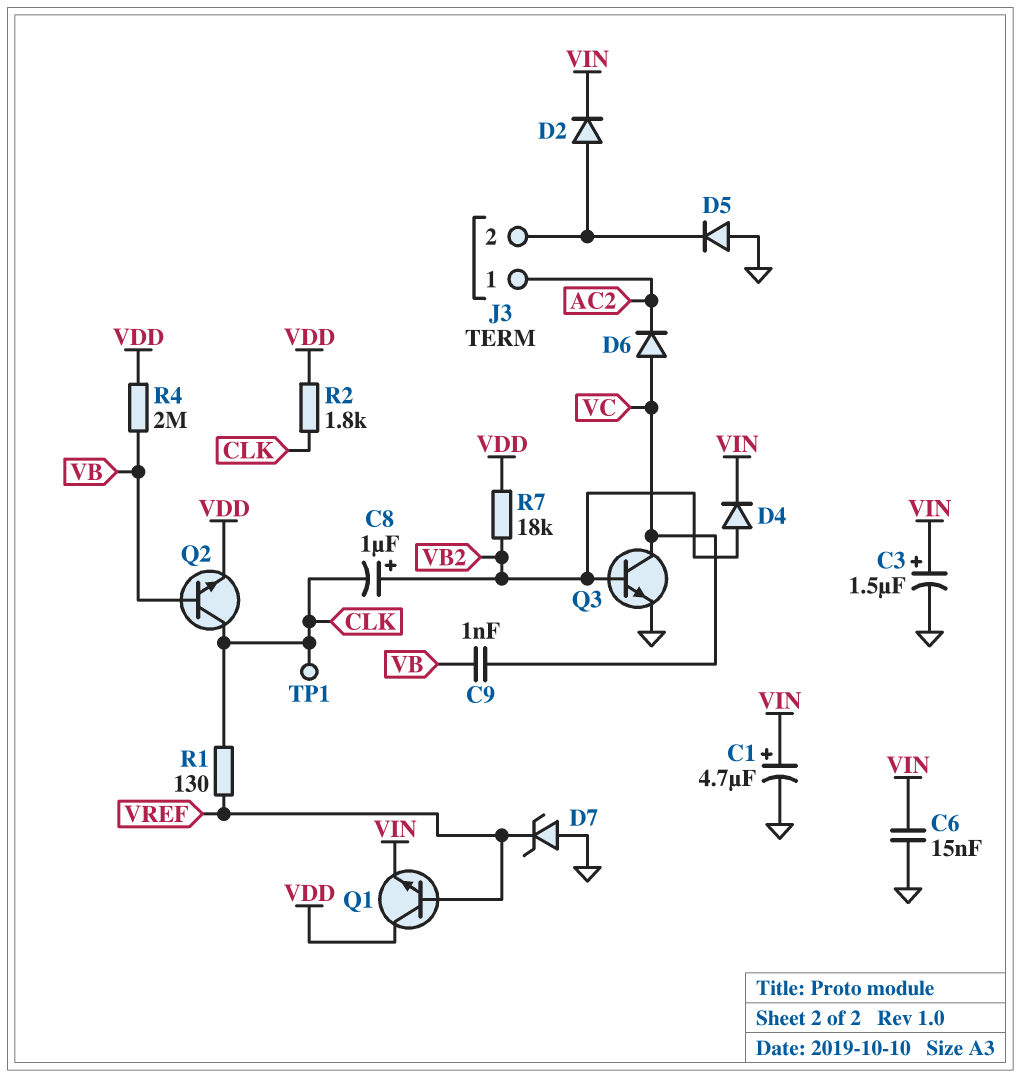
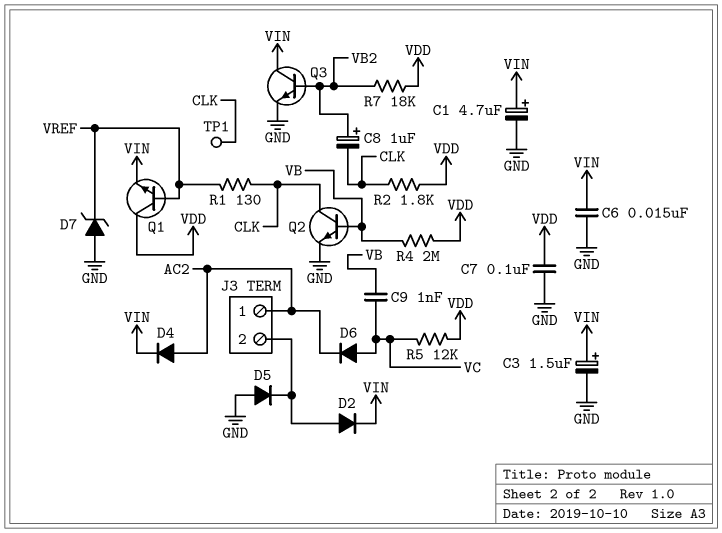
C7: none -> 100nF (GND, VDD)
D4: diode (A VB2, K VIN) -> diode (A AC2, K VIN)
Q2: NPN (B VB, C CLK, E VDD) -> NPN (B VB, C CLK, E GND)
Q3: NPN (B VB2, C VC, E GND) -> NPN (B VB2, C VIN, E GND)
R5: none -> 12k (VC, VDD)

